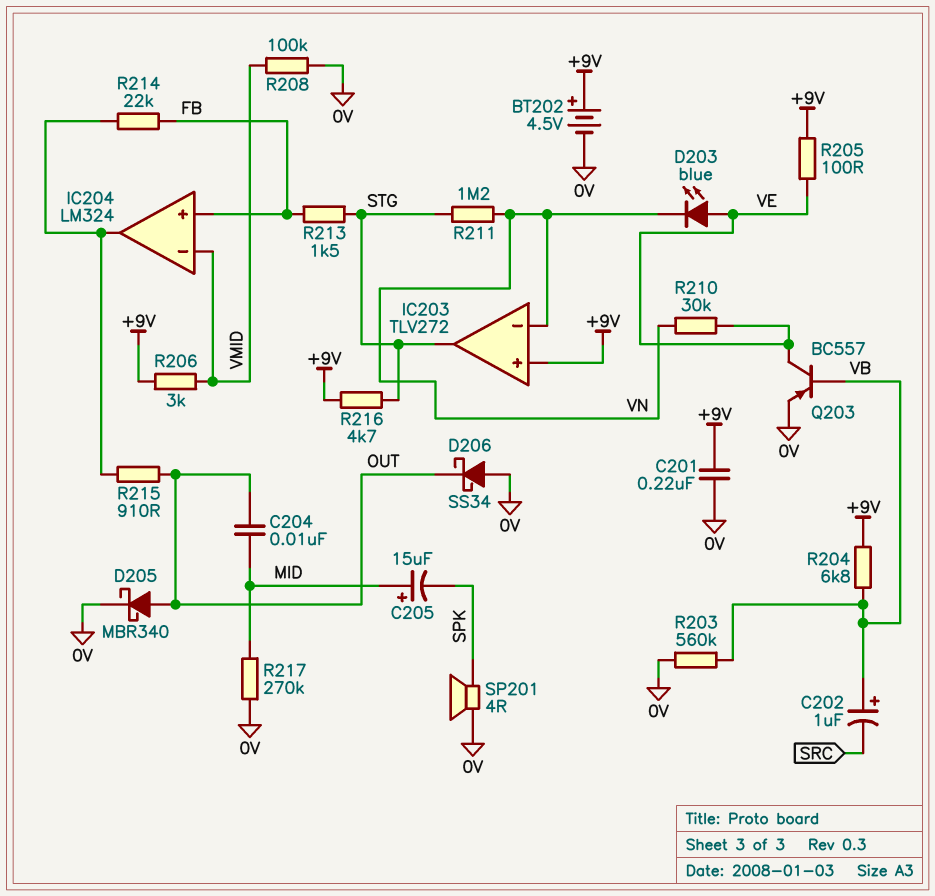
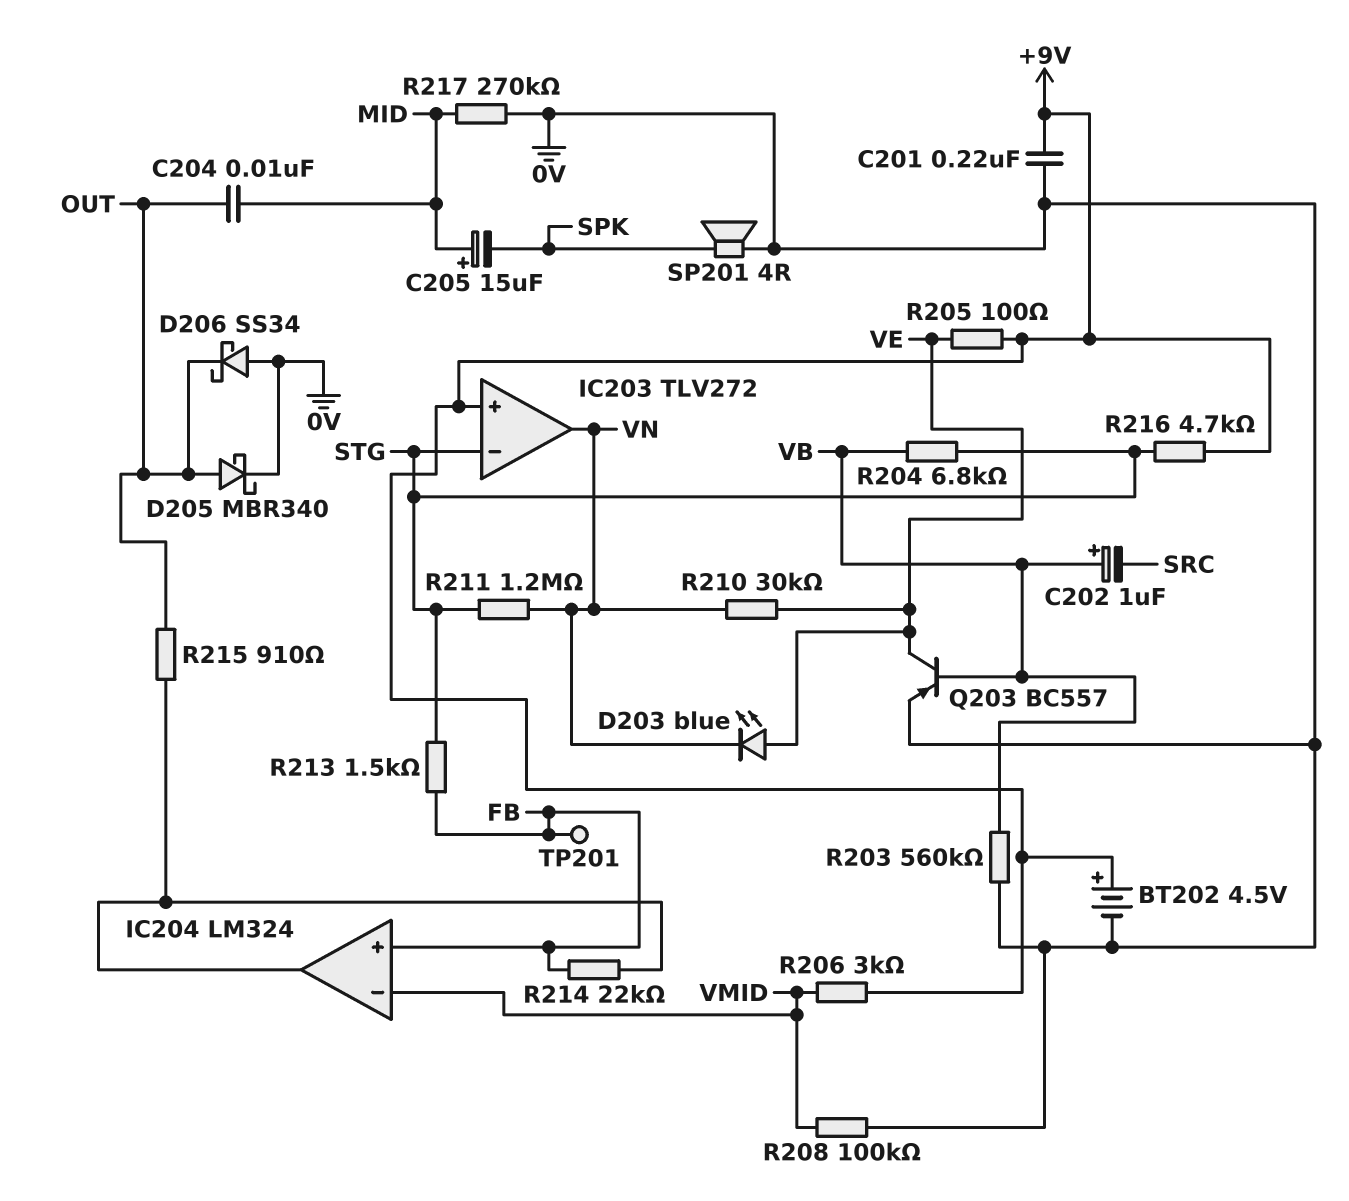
IC203 pin in-: VN -> STG
IC203 pin out: STG -> VN
R204: 6.8k (+9V, VB) -> 6.8k (STG, VB)
TP201: none -> test point (FB)

